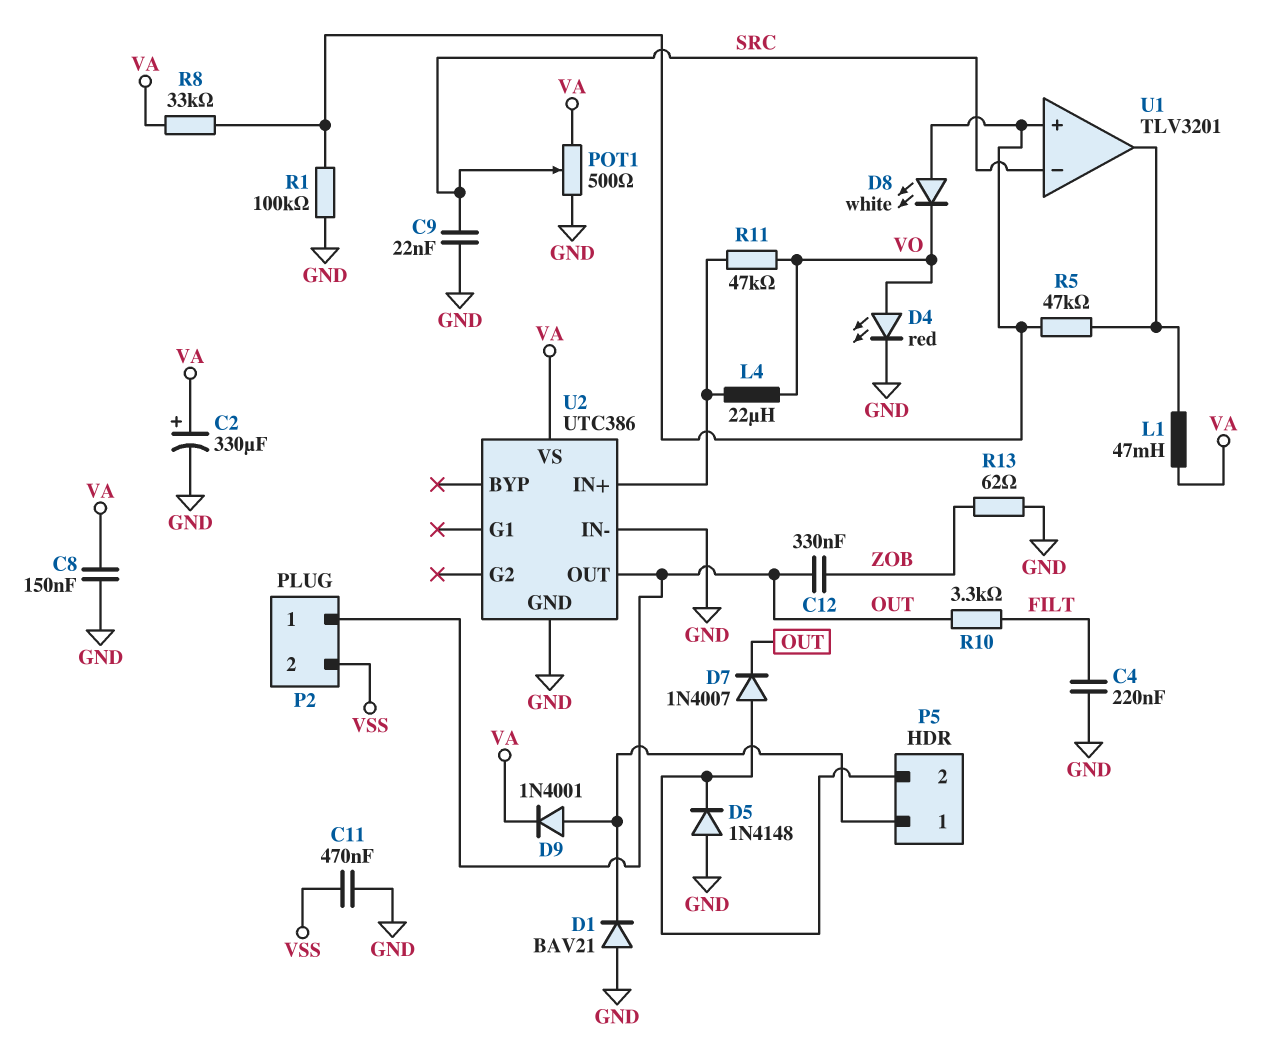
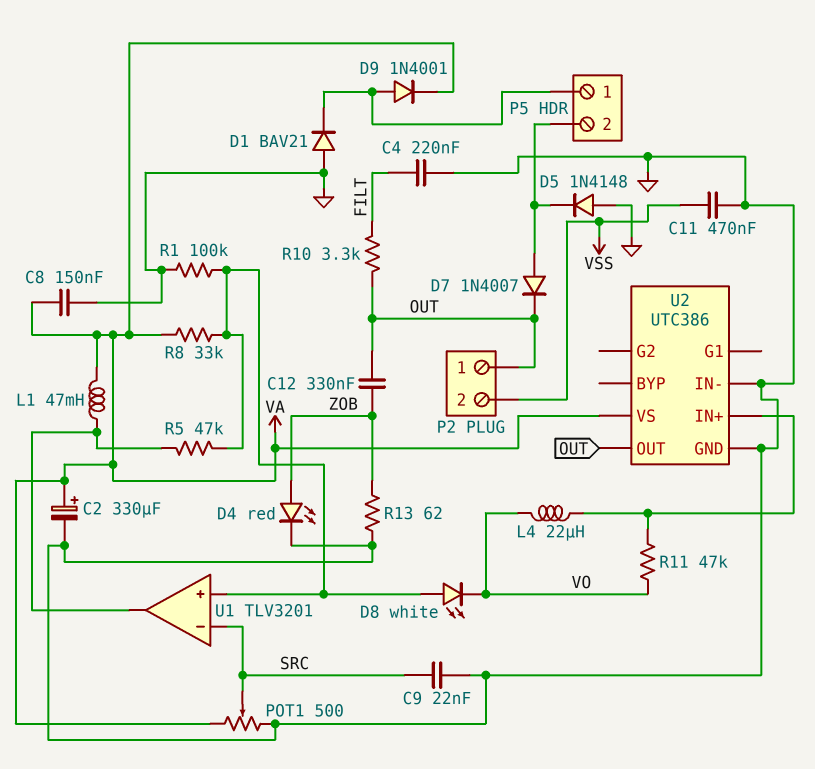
D4: LED red (A VO, K GND) -> LED red (A ZOB, K GND)

